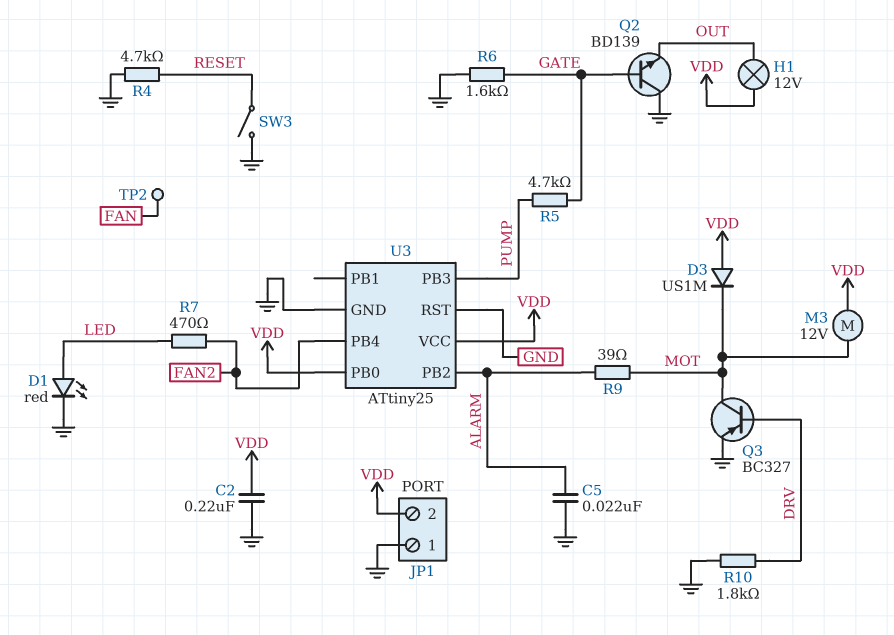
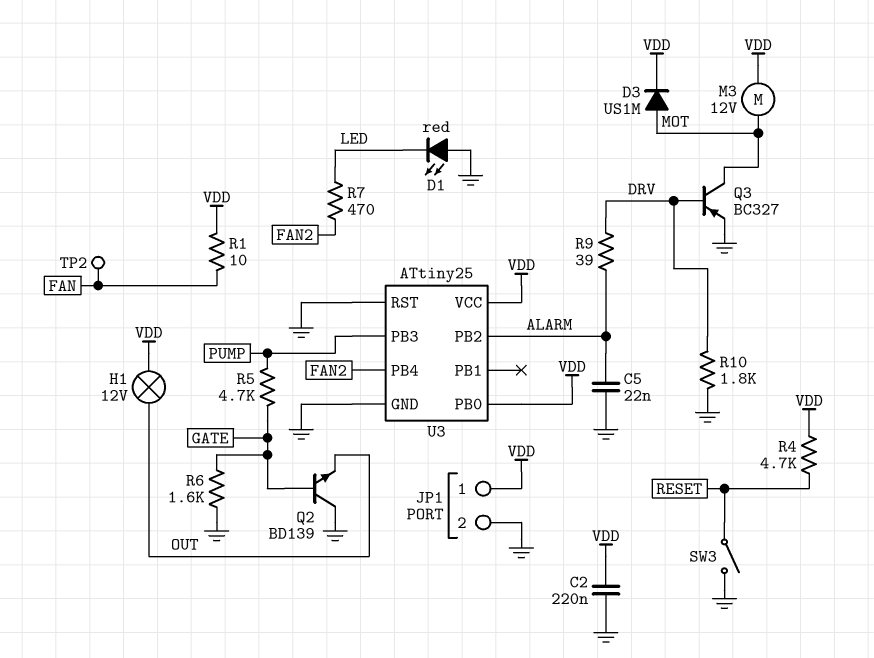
D1: LED red (A LED, K GND) -> LED red (A GND, K LED)
D3: diode US1M (A VDD, K MOT) -> diode US1M (A MOT, K VDD)
JP1 pin 1: GND -> VDD
JP1 pin 2: VDD -> GND
R1: none -> 10 (FAN, VDD)
R4: 4.7k (GND, RESET) -> 4.7k (RESET, VDD)
R9: 39 (ALARM, MOT) -> 39 (ALARM, DRV)

